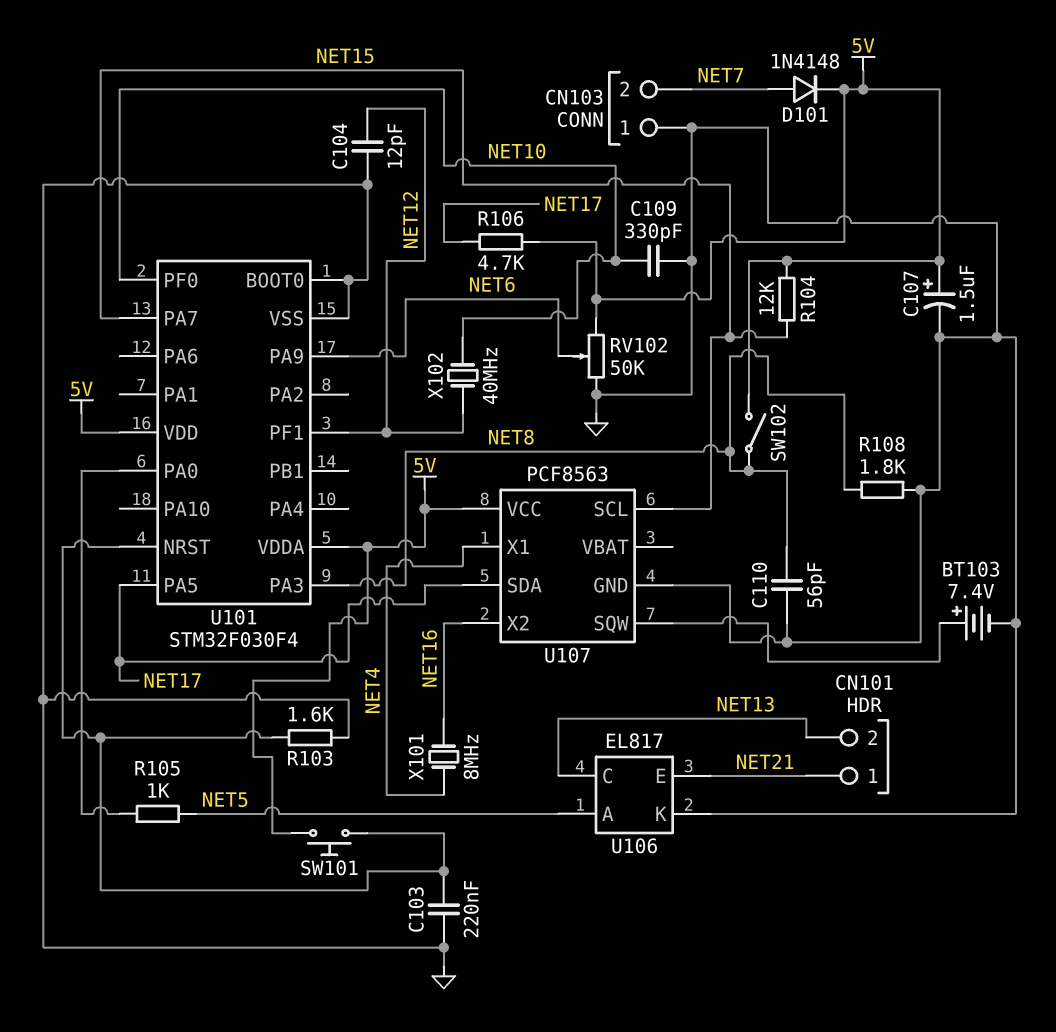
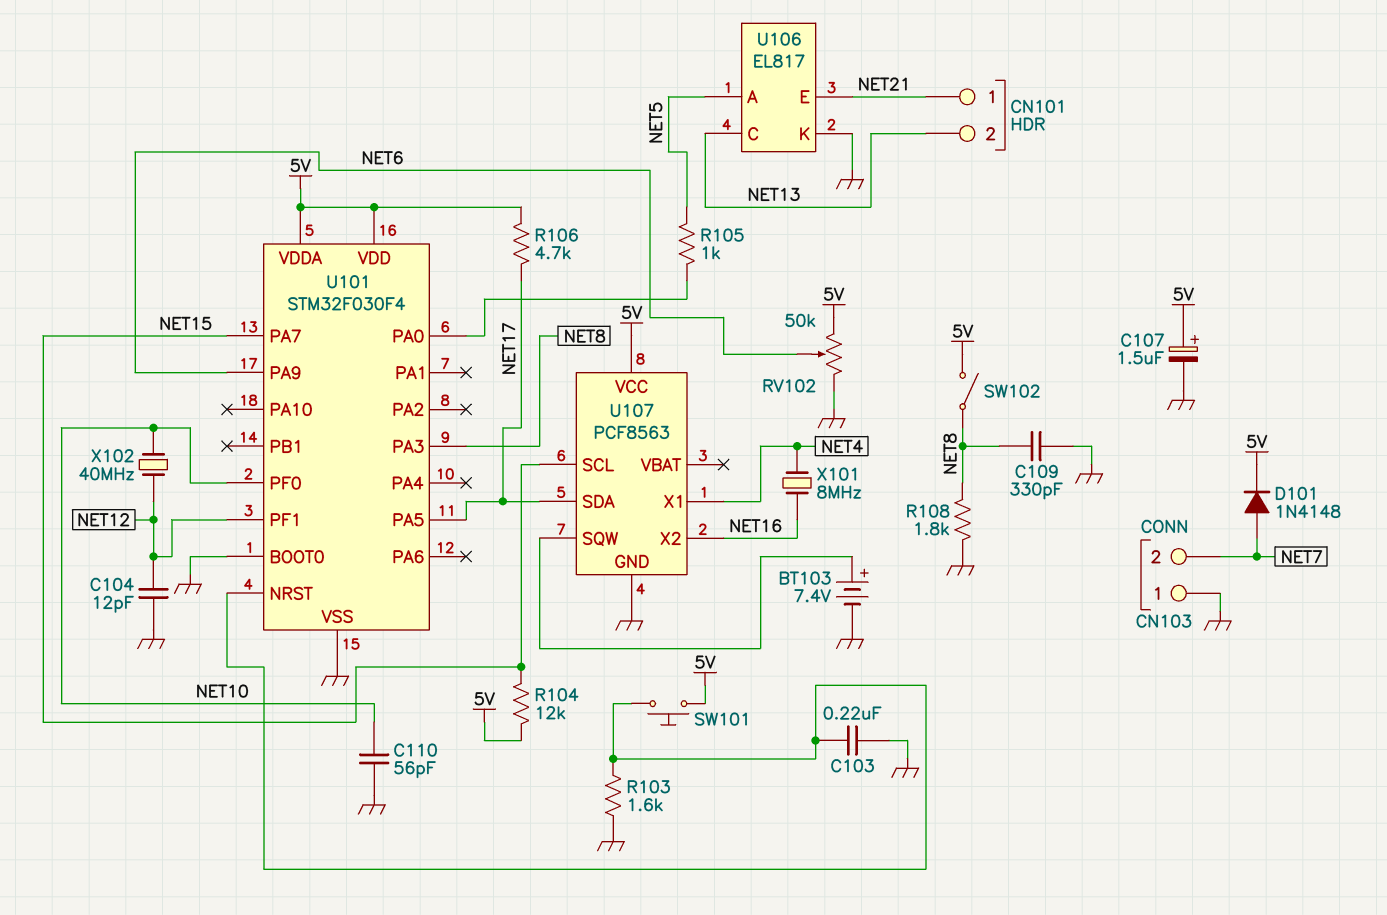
C109: 330pF (GND, NET10) -> 330pF (GND, NET8)
C110: 56pF (GND, NET8) -> 56pF (GND, NET10)

